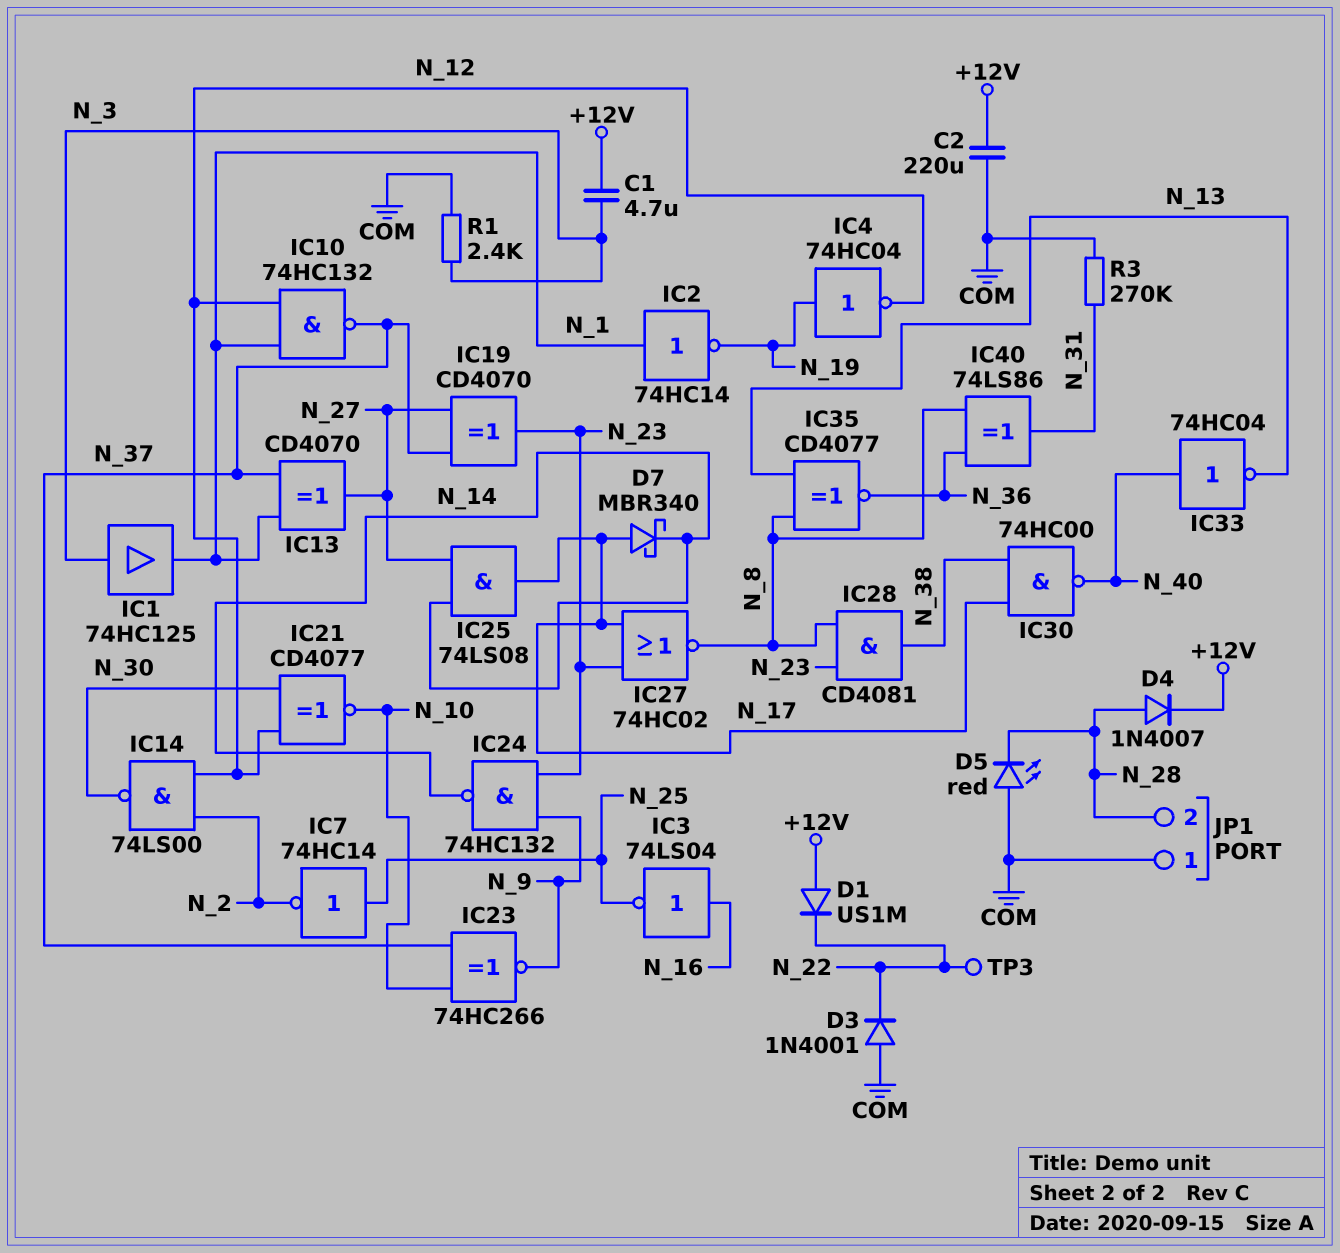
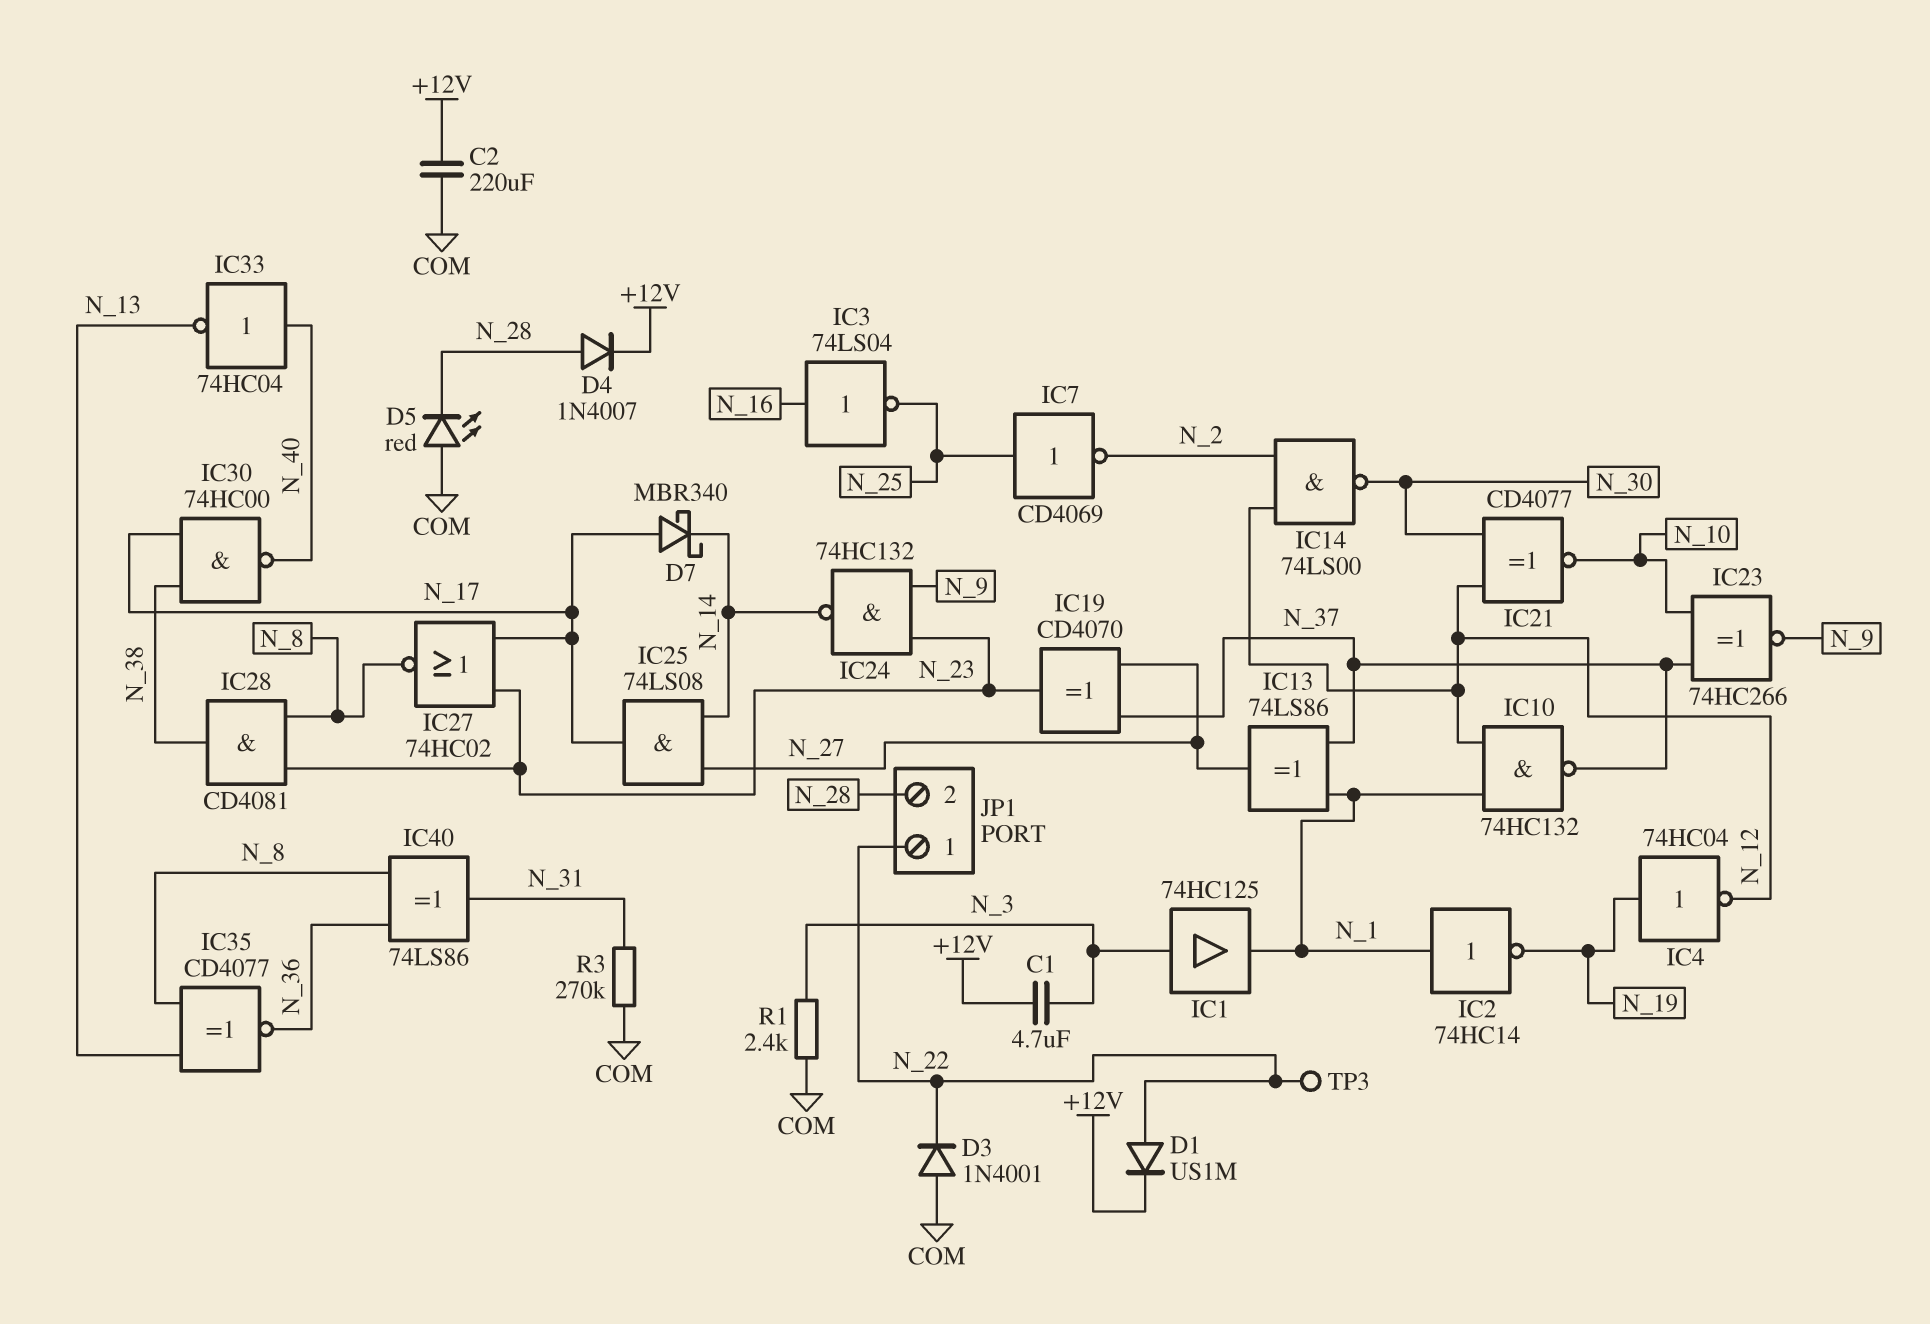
D1: diode US1M (A +12V, K N_22) -> diode US1M (A N_22, K +12V)
IC7: NOT 74HC14 (in N_25, out N_2) -> NOT CD4069 (in N_25, out N_2)
IC13: XOR CD4070 (in N_1, in N_37, out N_27) -> XOR 74LS86 (in N_1, in N_37, out N_27)
JP1 pin 1: COM -> N_22

